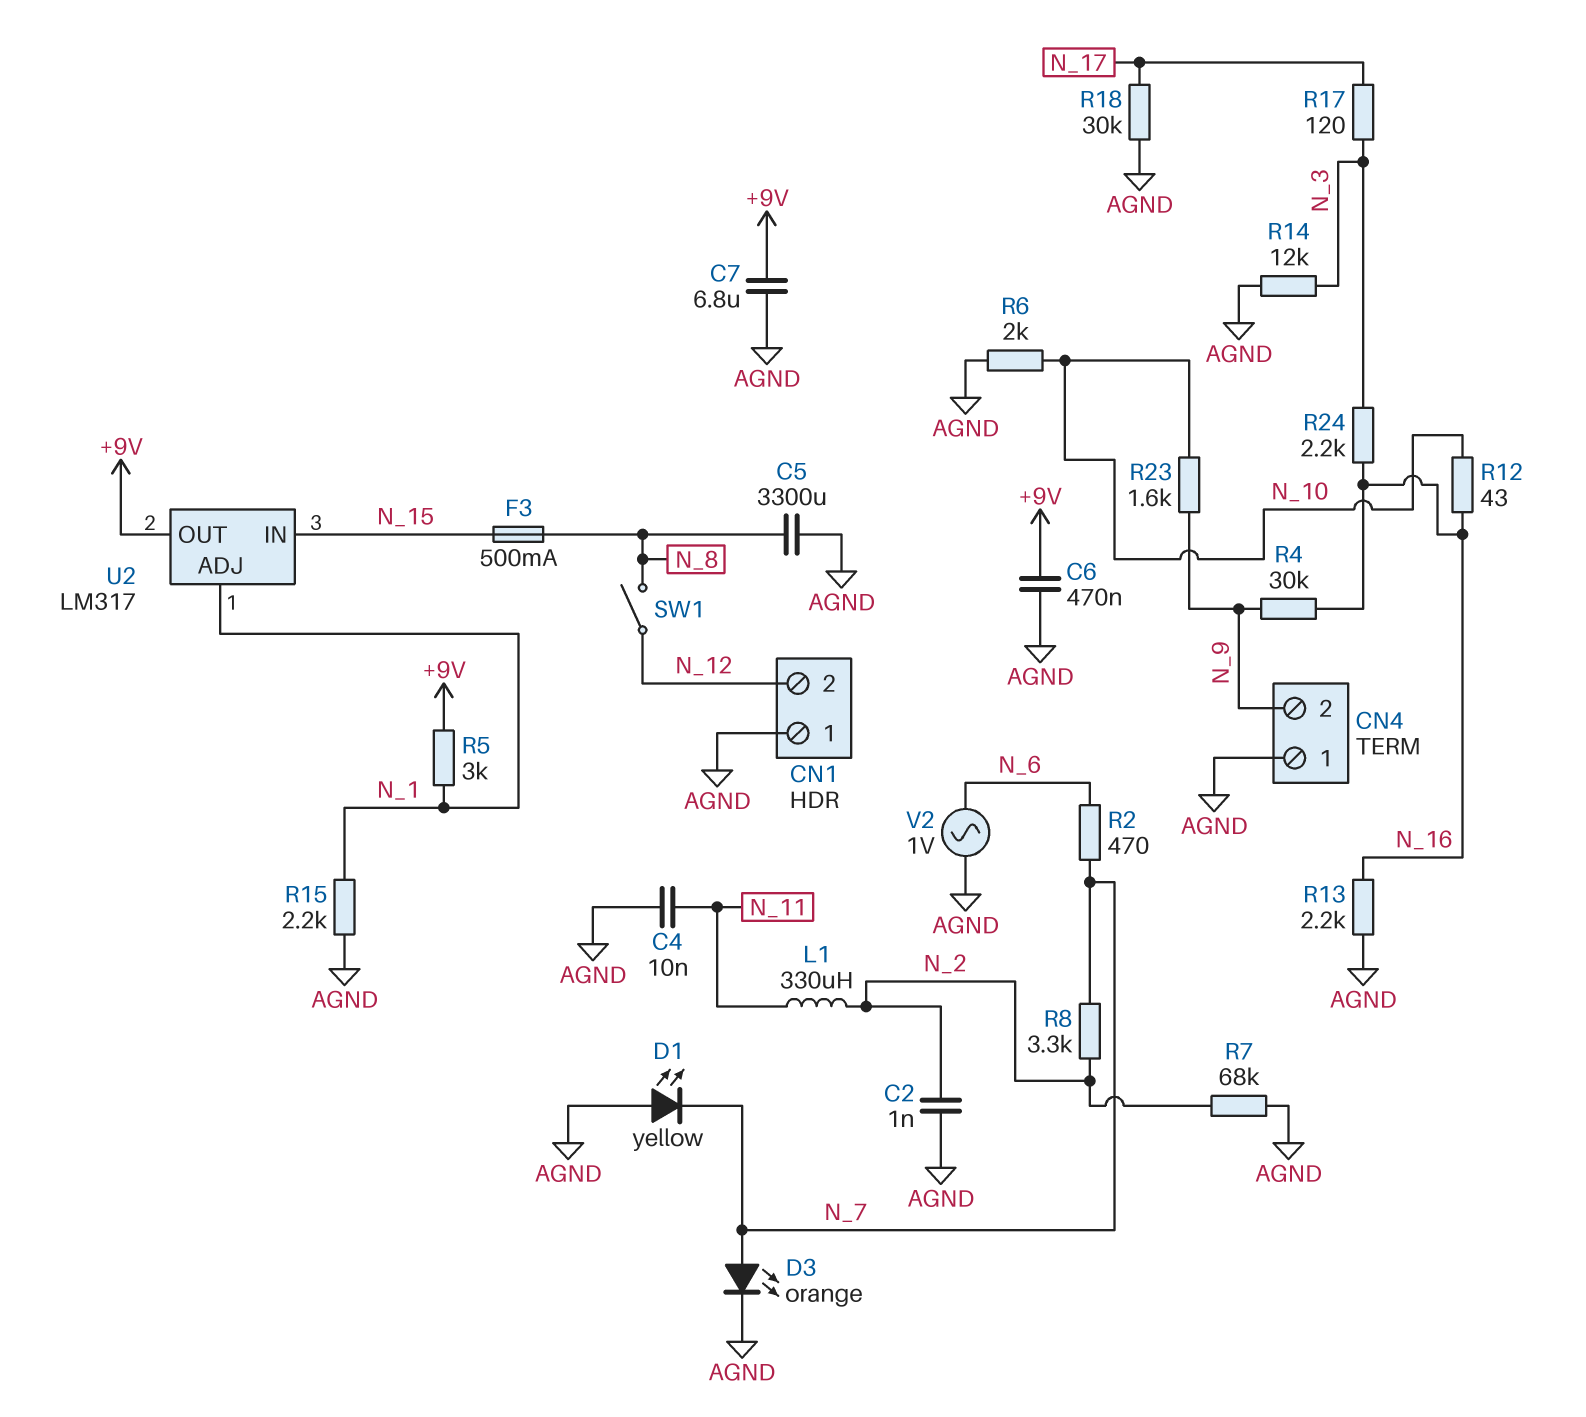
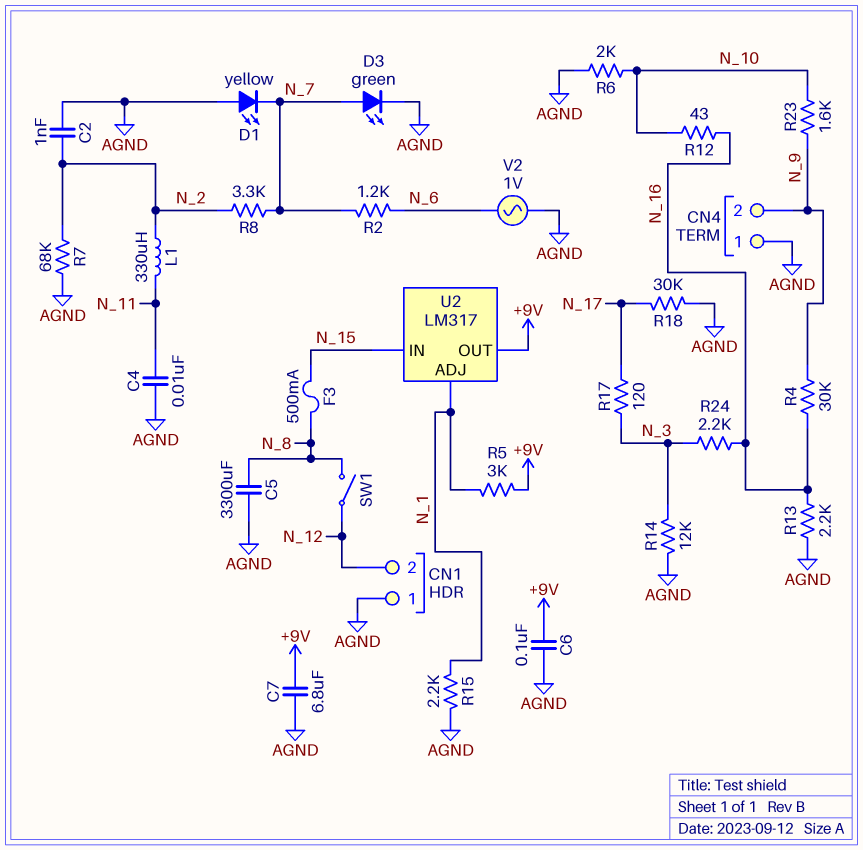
C6: 470nF (+9V, AGND) -> 100nF (+9V, AGND)
D3: LED orange (A N_7, K AGND) -> LED green (A N_7, K AGND)
R2: 470 (N_6, N_7) -> 1.2k (N_6, N_7)

